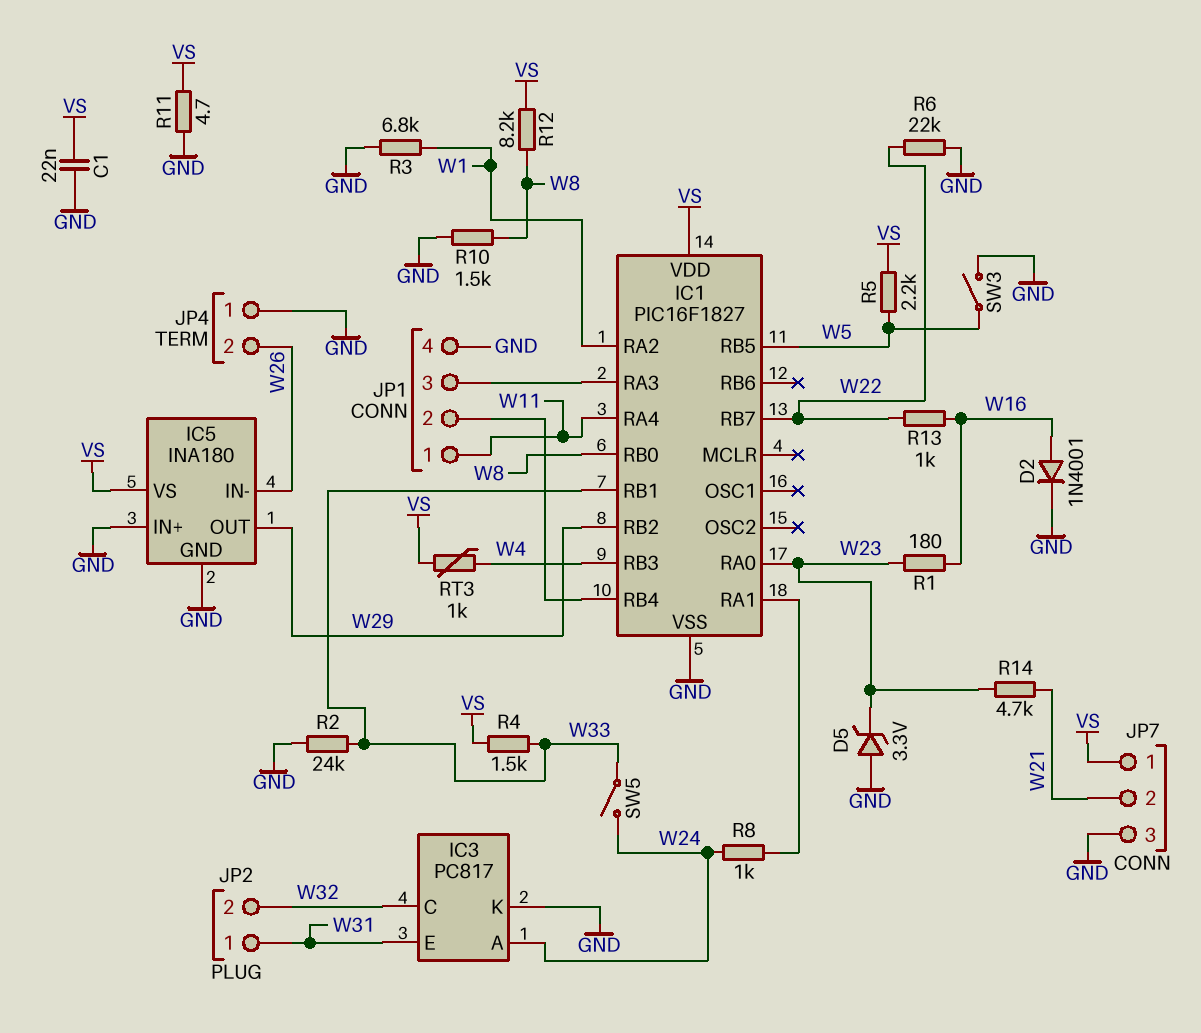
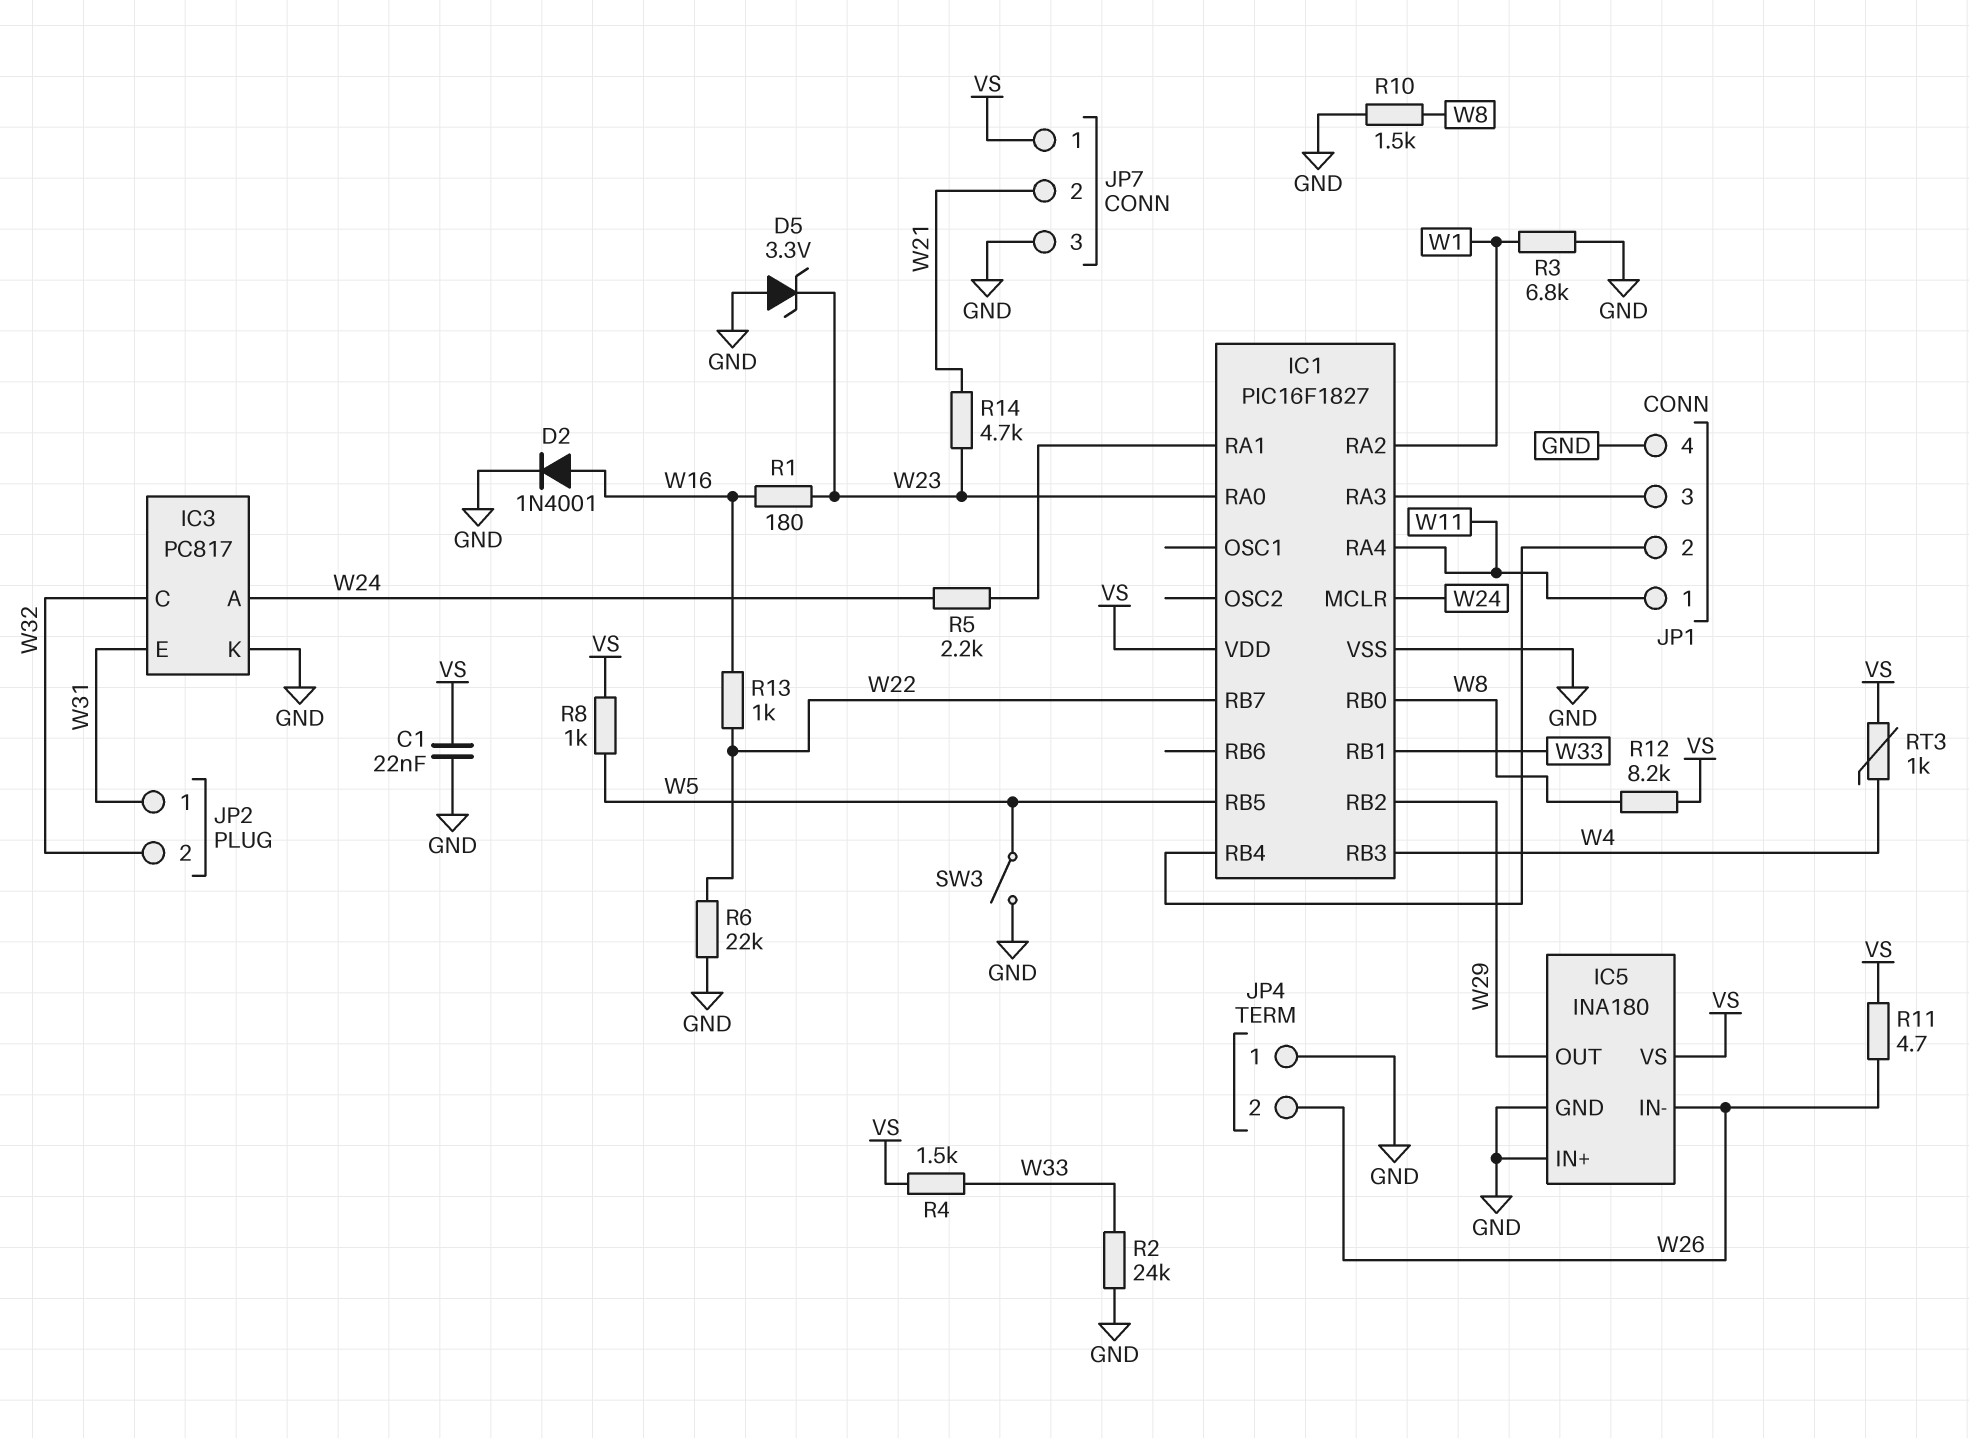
IC1 pin MCLR: none -> W24
R5: 2.2k (VS, W5) -> 2.2k (IC1/RA1, W24)
R8: 1k (IC1/RA1, W24) -> 1k (VS, W5)
R11: 4.7 (GND, VS) -> 4.7 (VS, W26)
SW5: switch (W24, W33) -> none

